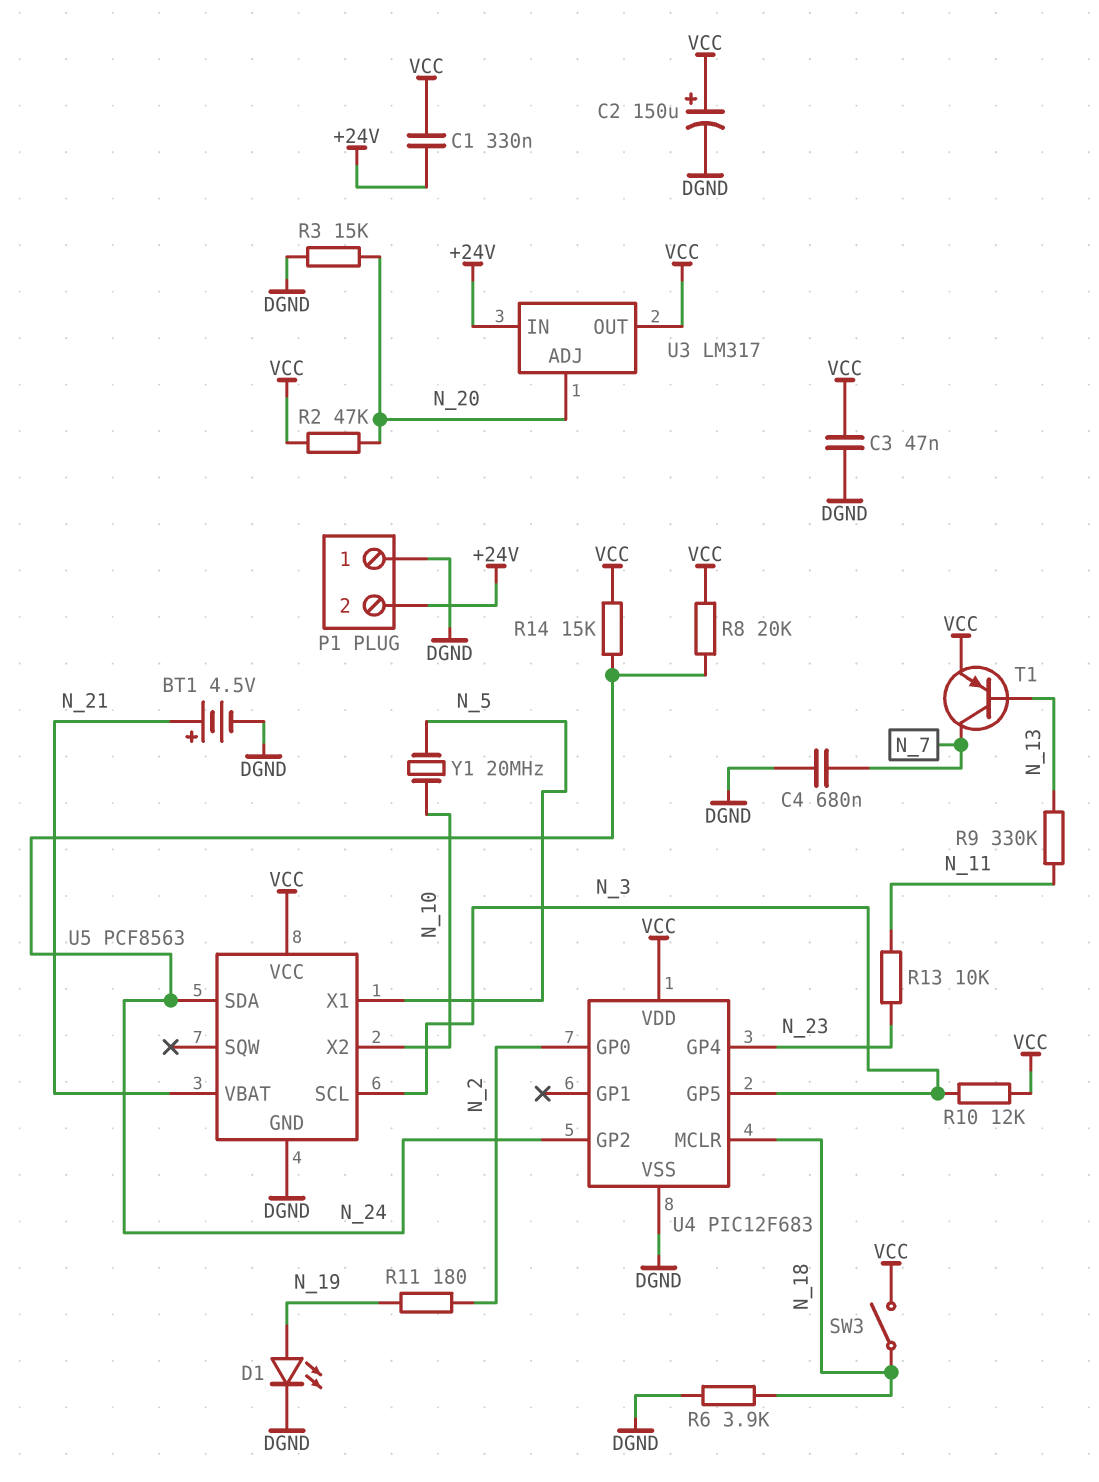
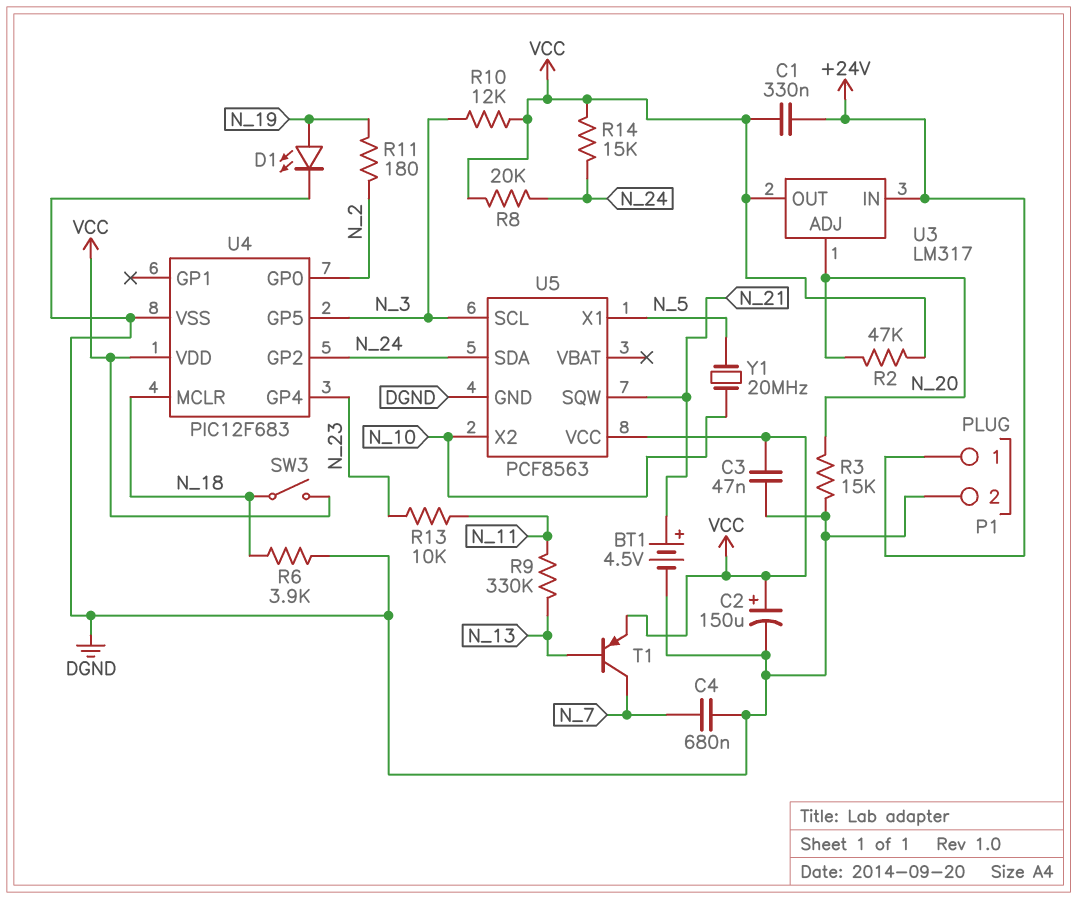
P1 pin 1: DGND -> +24V
P1 pin 2: +24V -> DGND
U5 pin SQW: none -> N_21
U5 pin VBAT: N_21 -> none

